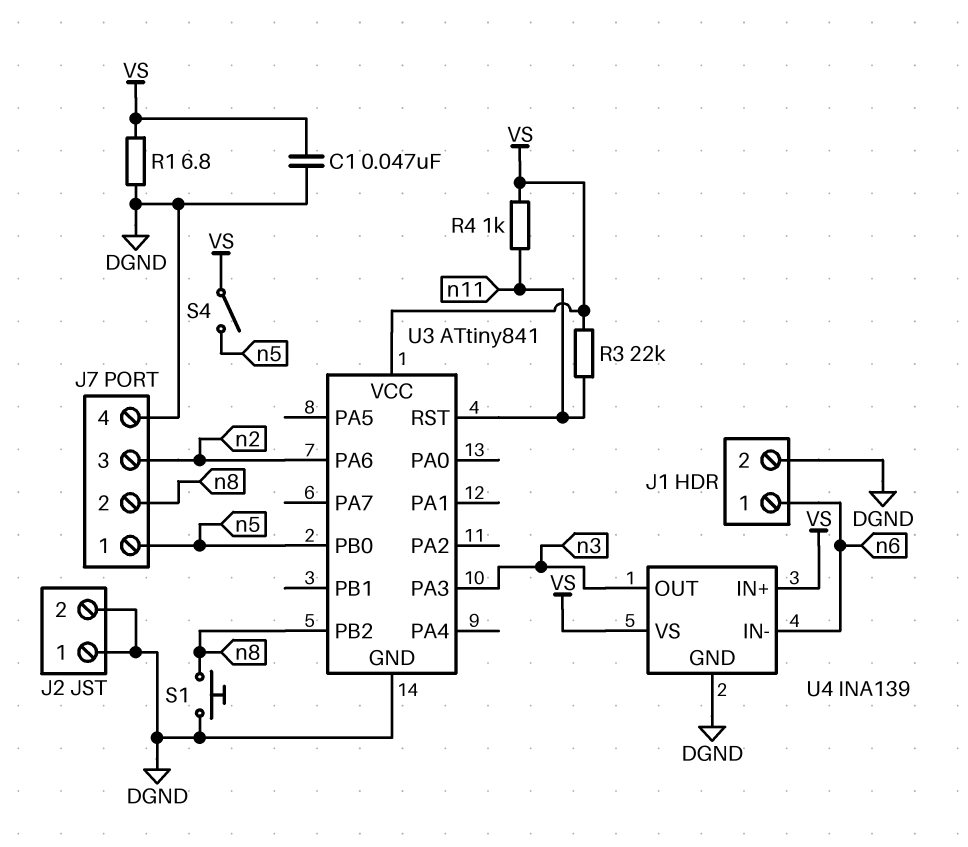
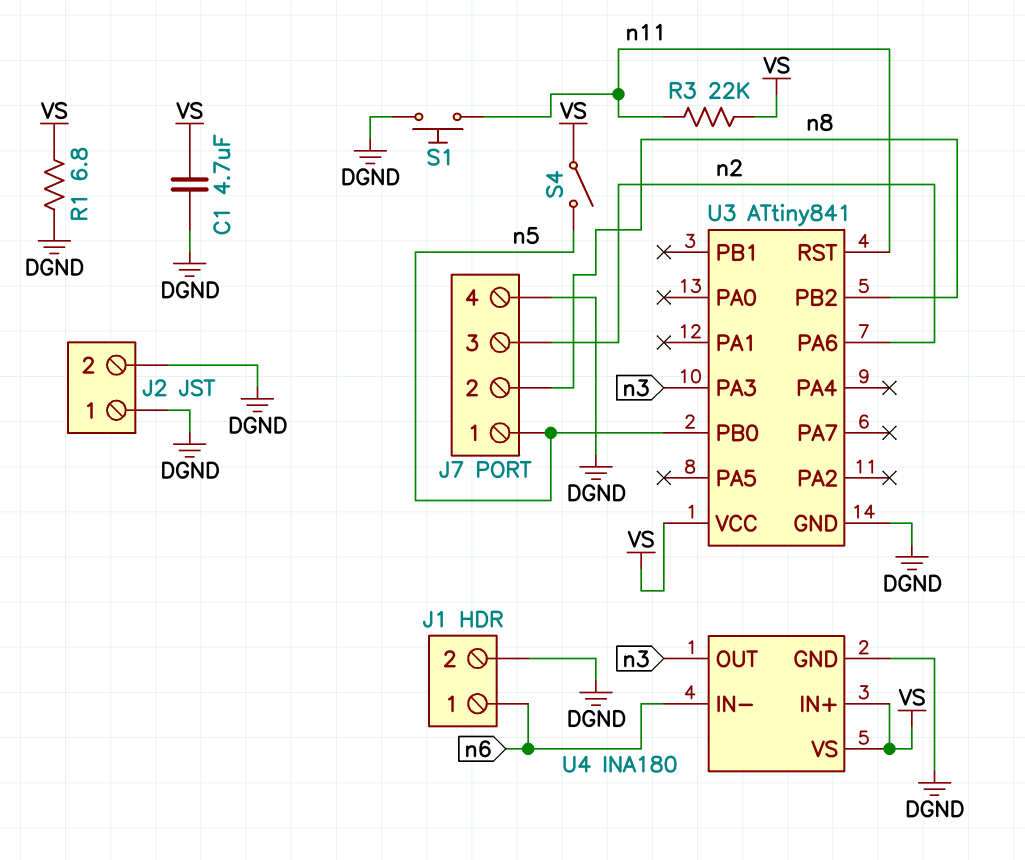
C1: 47nF (DGND, VS) -> 4.7uF (DGND, VS)
R4: 1k (VS, n11) -> none
S1: button (DGND, n8) -> button (DGND, n11)
U4: INA139 -> INA180

